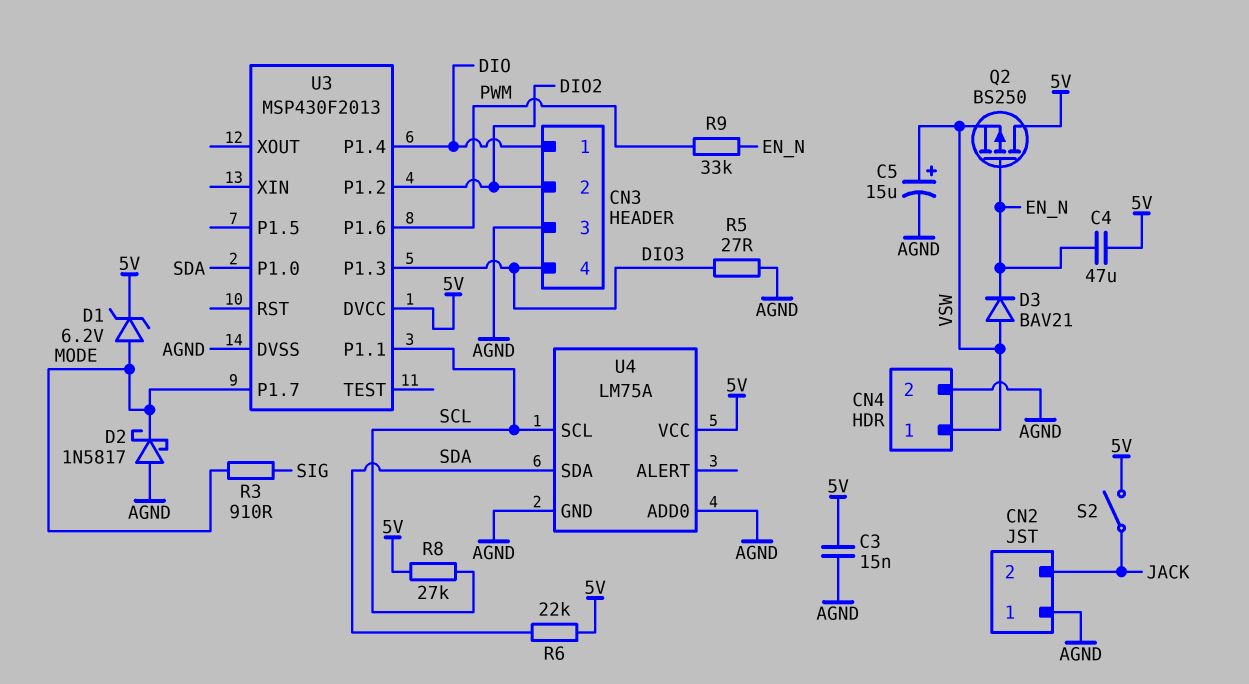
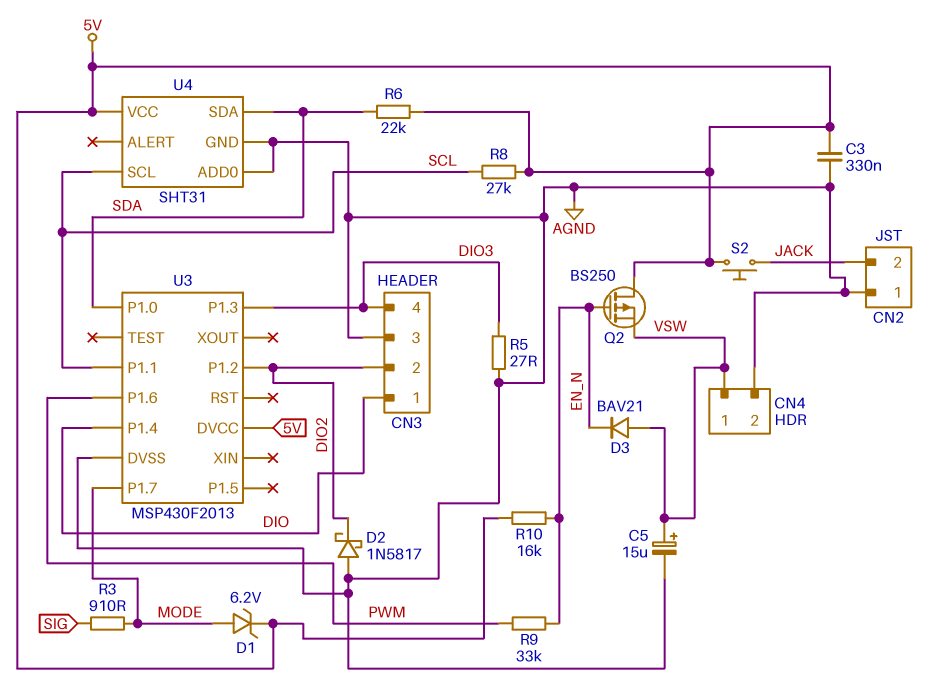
C3: 15nF (5V, AGND) -> 330nF (5V, AGND)
C4: 47uF (5V, EN_N) -> none
D2: schottky 1N5817 (A AGND, K MODE) -> schottky 1N5817 (A AGND, K DIO2)
R10: none -> 16k (5V, EN_N)
S2: switch (5V, JACK) -> button (5V, JACK)
U4: LM75A -> SHT31

